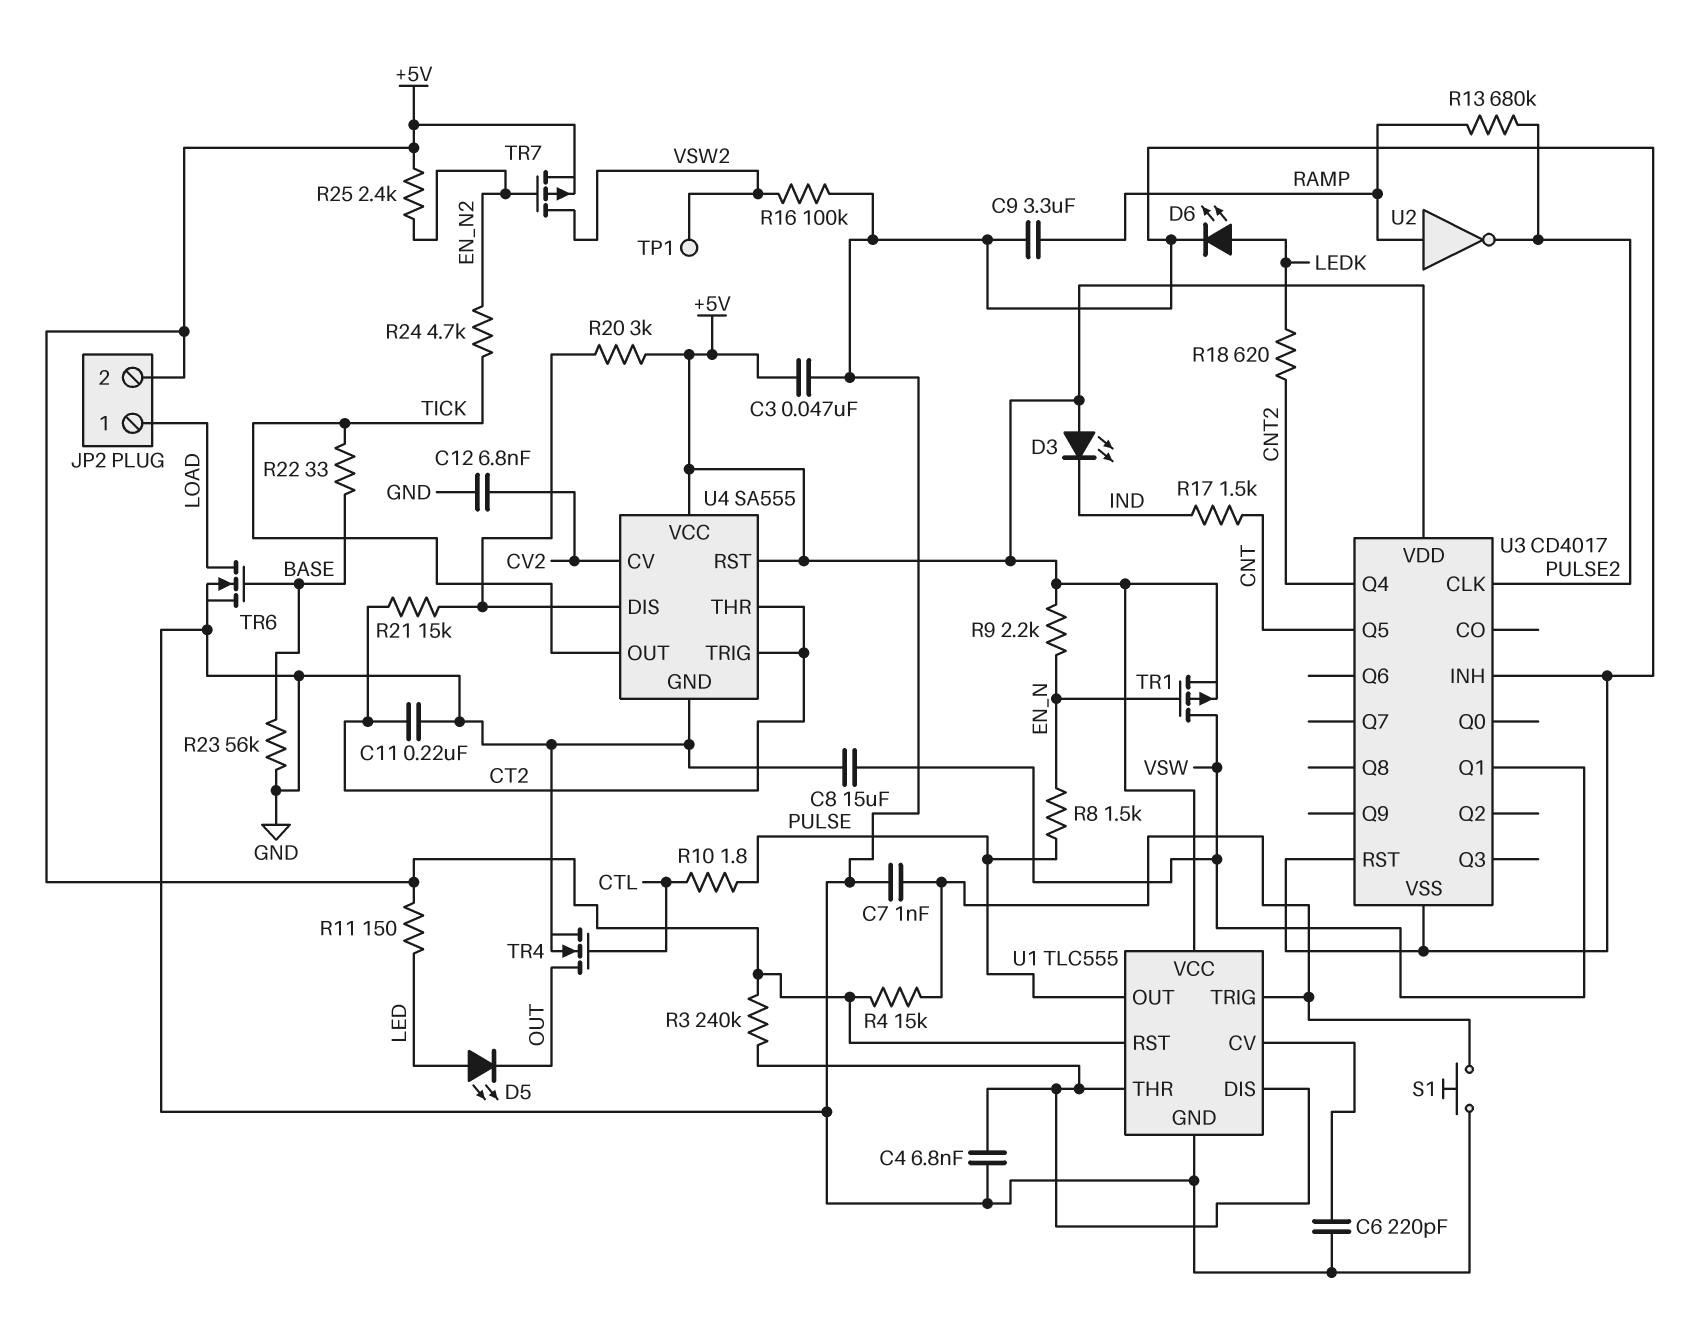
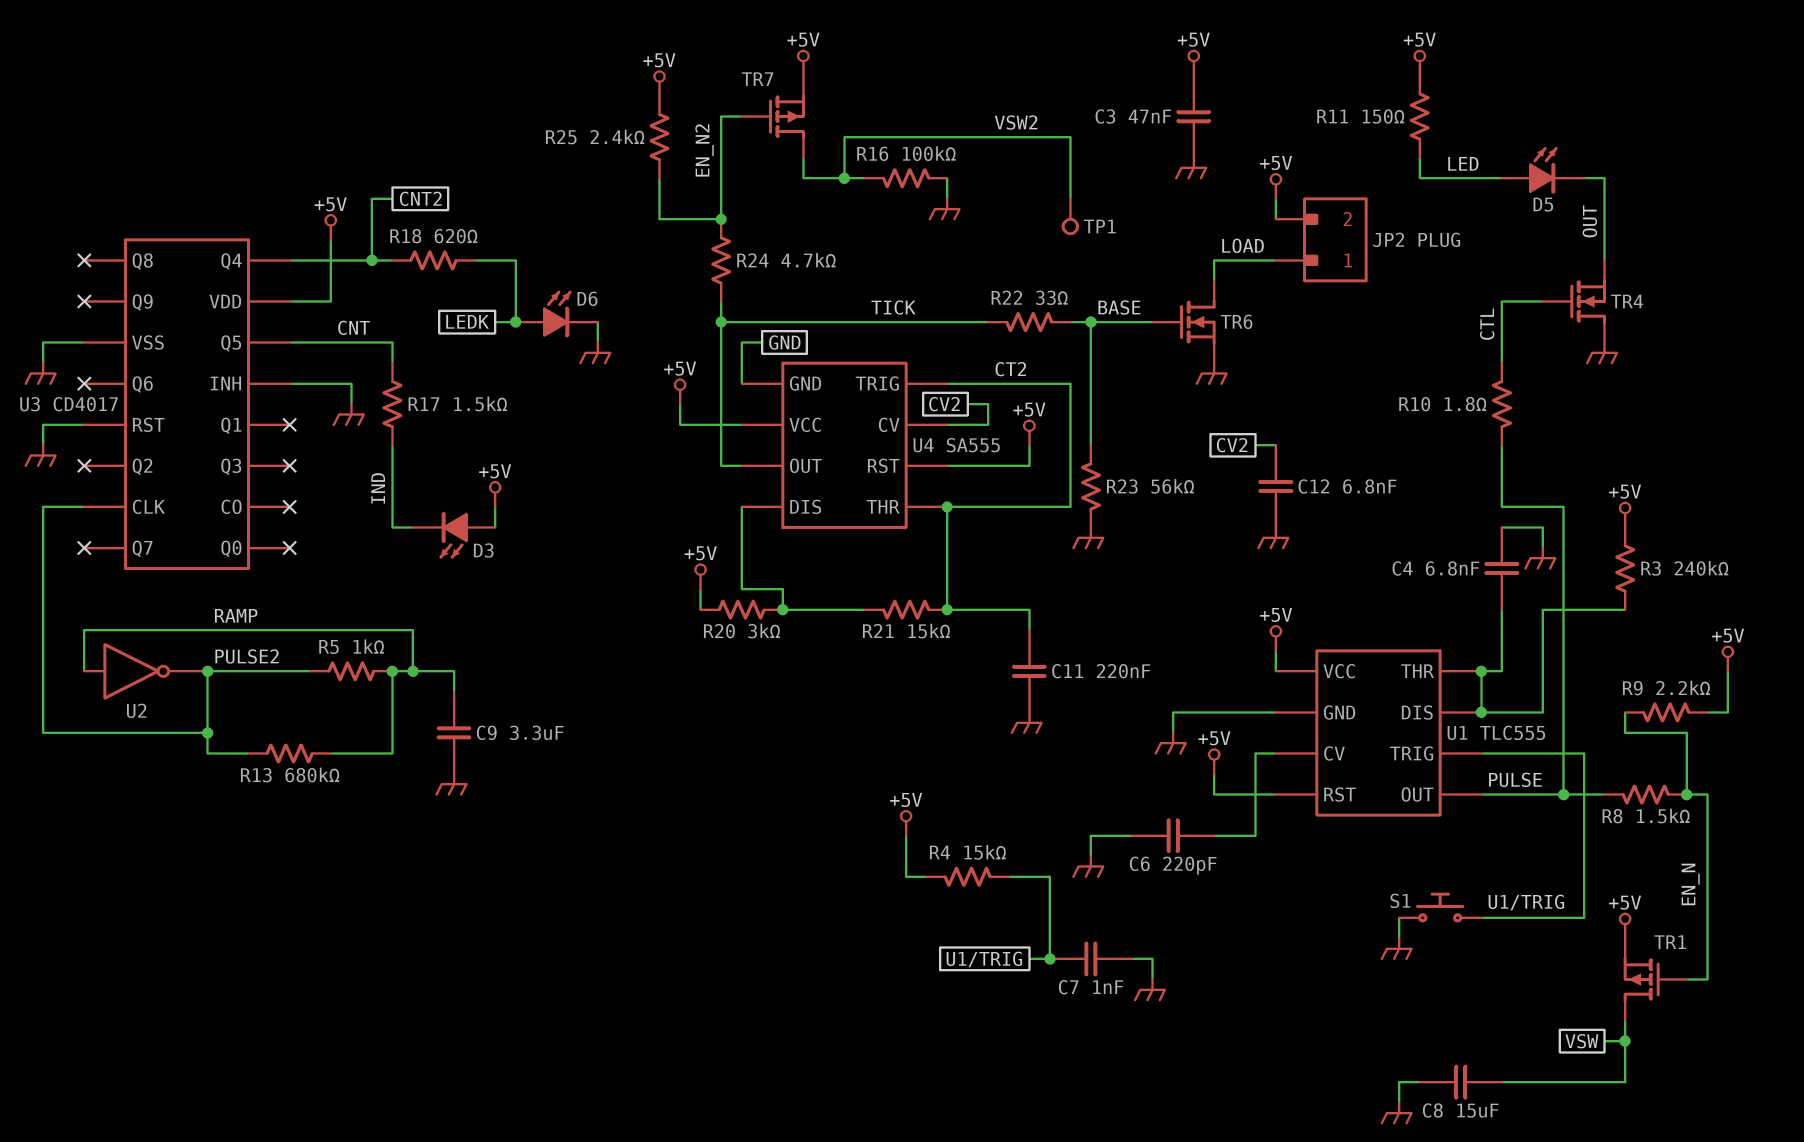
R5: none -> 1k (PULSE2, RAMP)
TR4: NMOS (G CTL, D OUT, S GND) -> NMOS (G CTL, D GND, S OUT)
U3 pin Q1: VSW -> none

